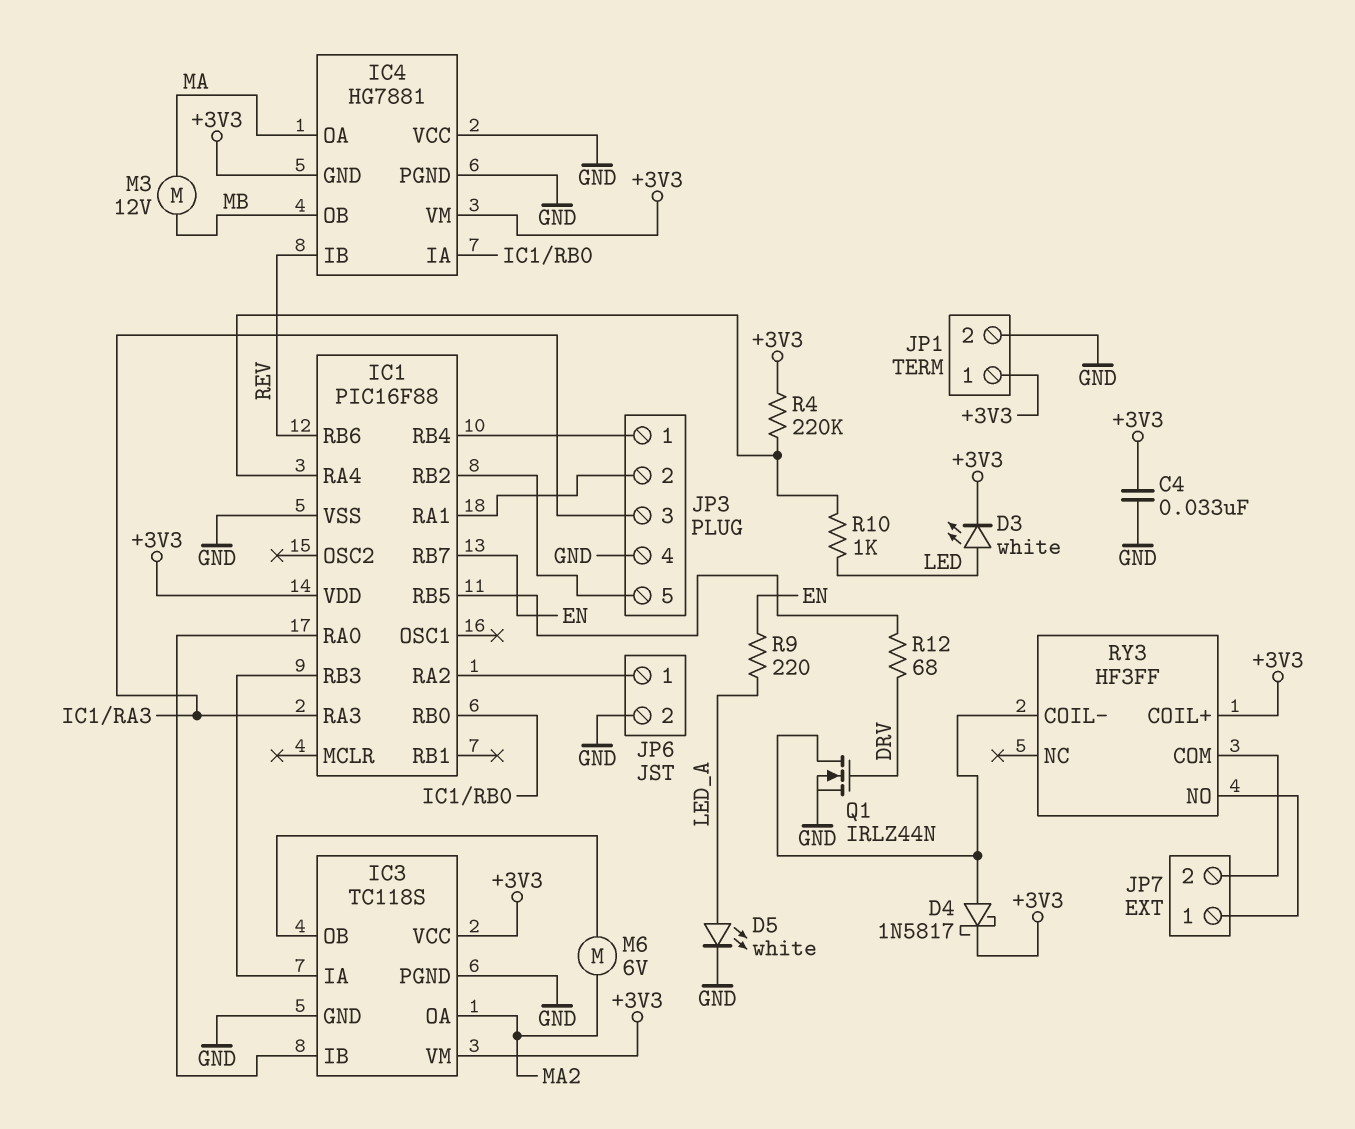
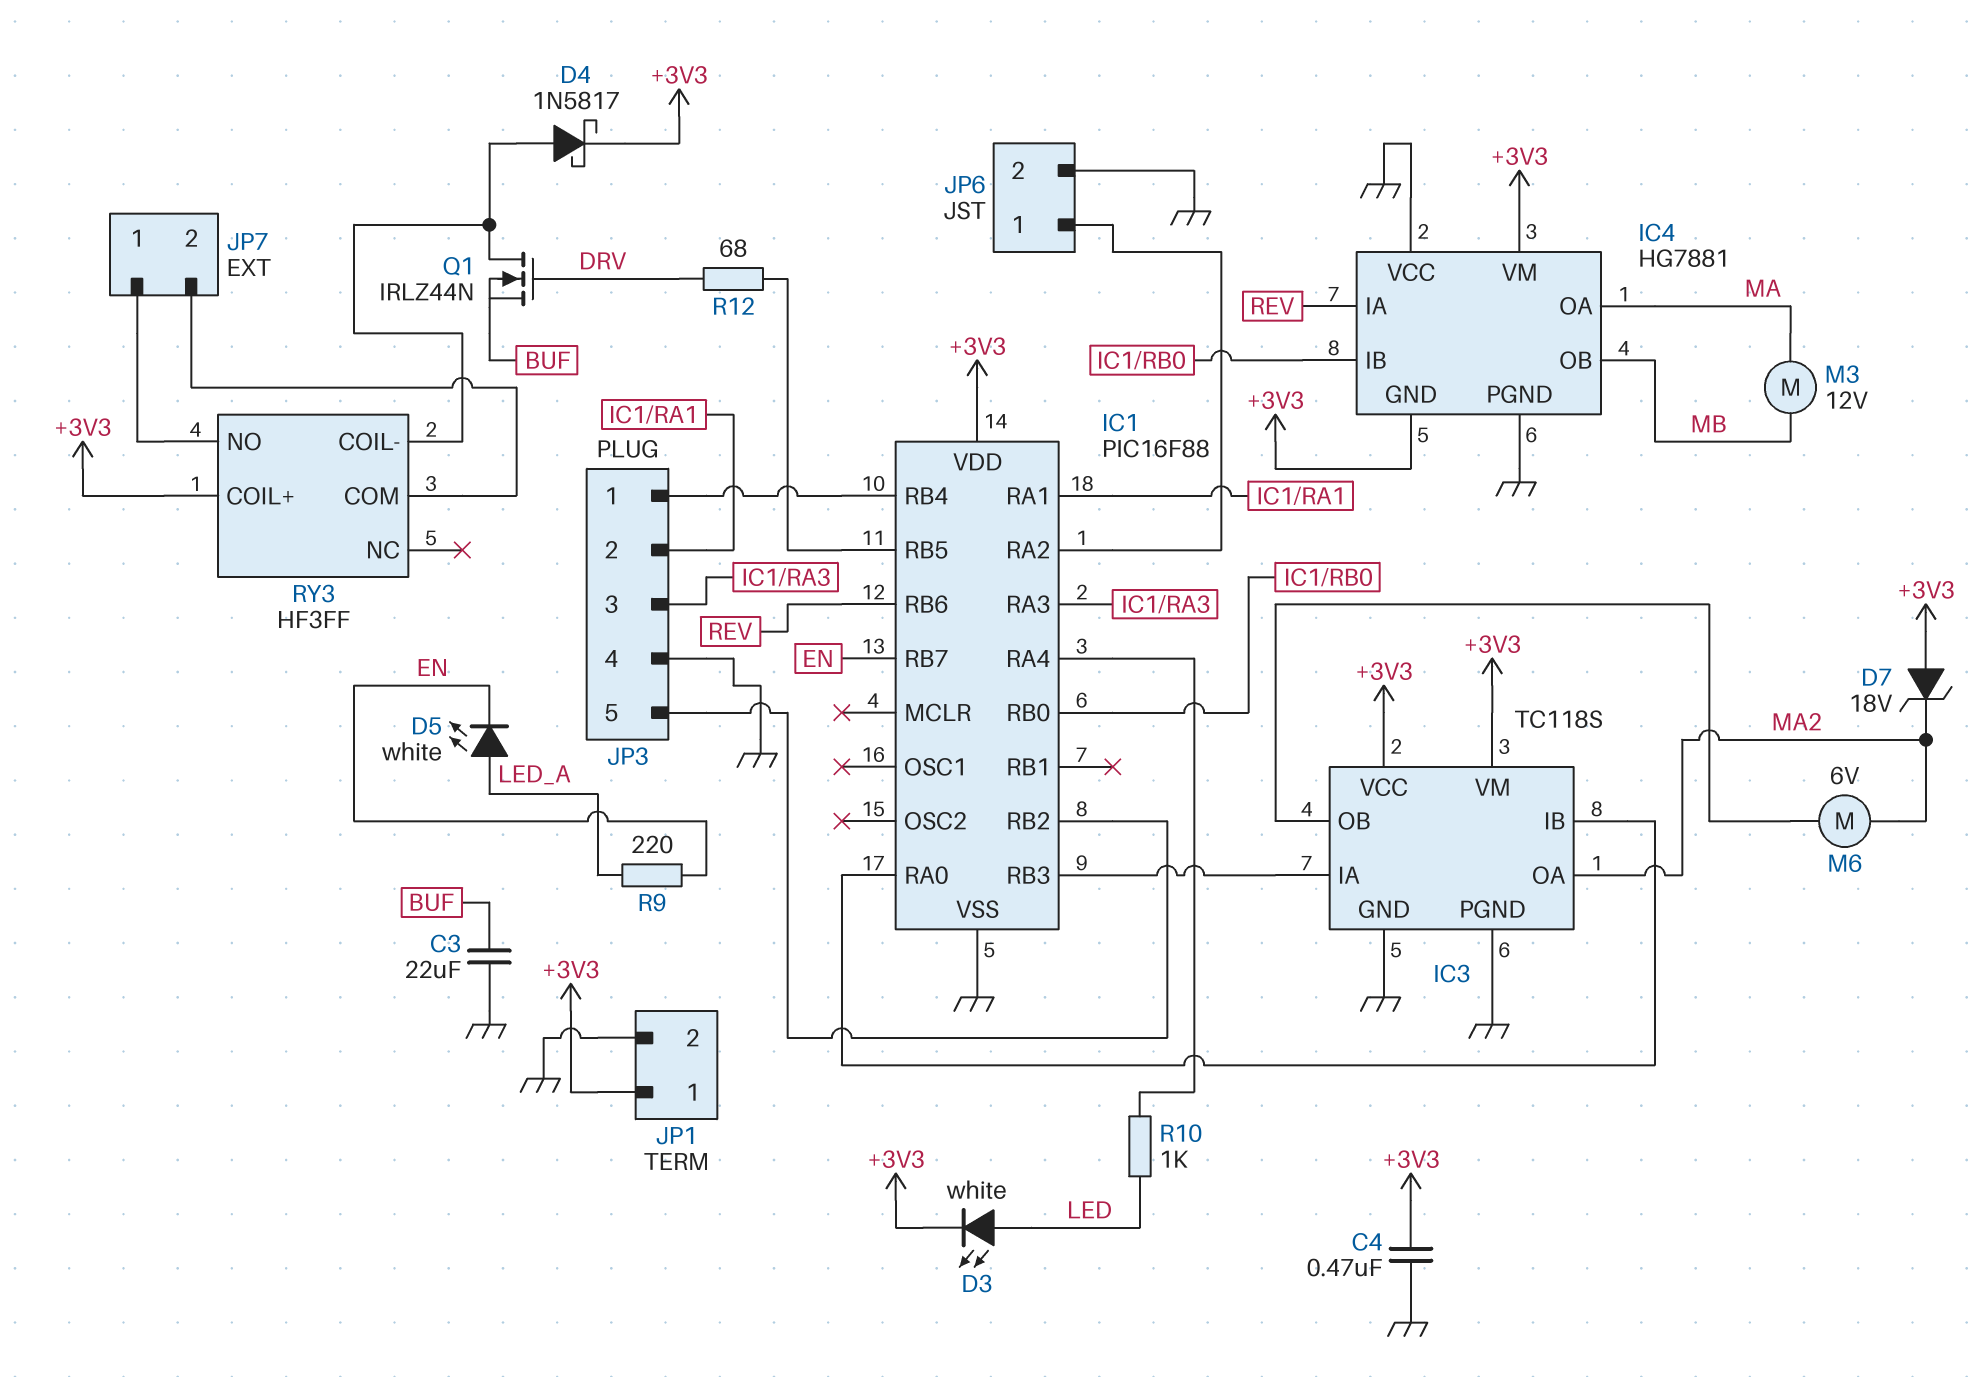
C3: none -> 22uF (BUF, GND)
C4: 33nF (+3V3, GND) -> 470nF (+3V3, GND)
D5: LED white (A LED_A, K GND) -> LED white (A LED_A, K EN)
D7: none -> zener 18V (A +3V3, K MA2)
IC4 pin IA: IC1/RB0 -> REV
IC4 pin IB: REV -> IC1/RB0
Q1: NMOS IRLZ44N (G DRV, D RY3/COIL-, S GND) -> NMOS IRLZ44N (G DRV, D RY3/COIL-, S BUF)
R4: 220k (+3V3, IC1/RA4) -> none

